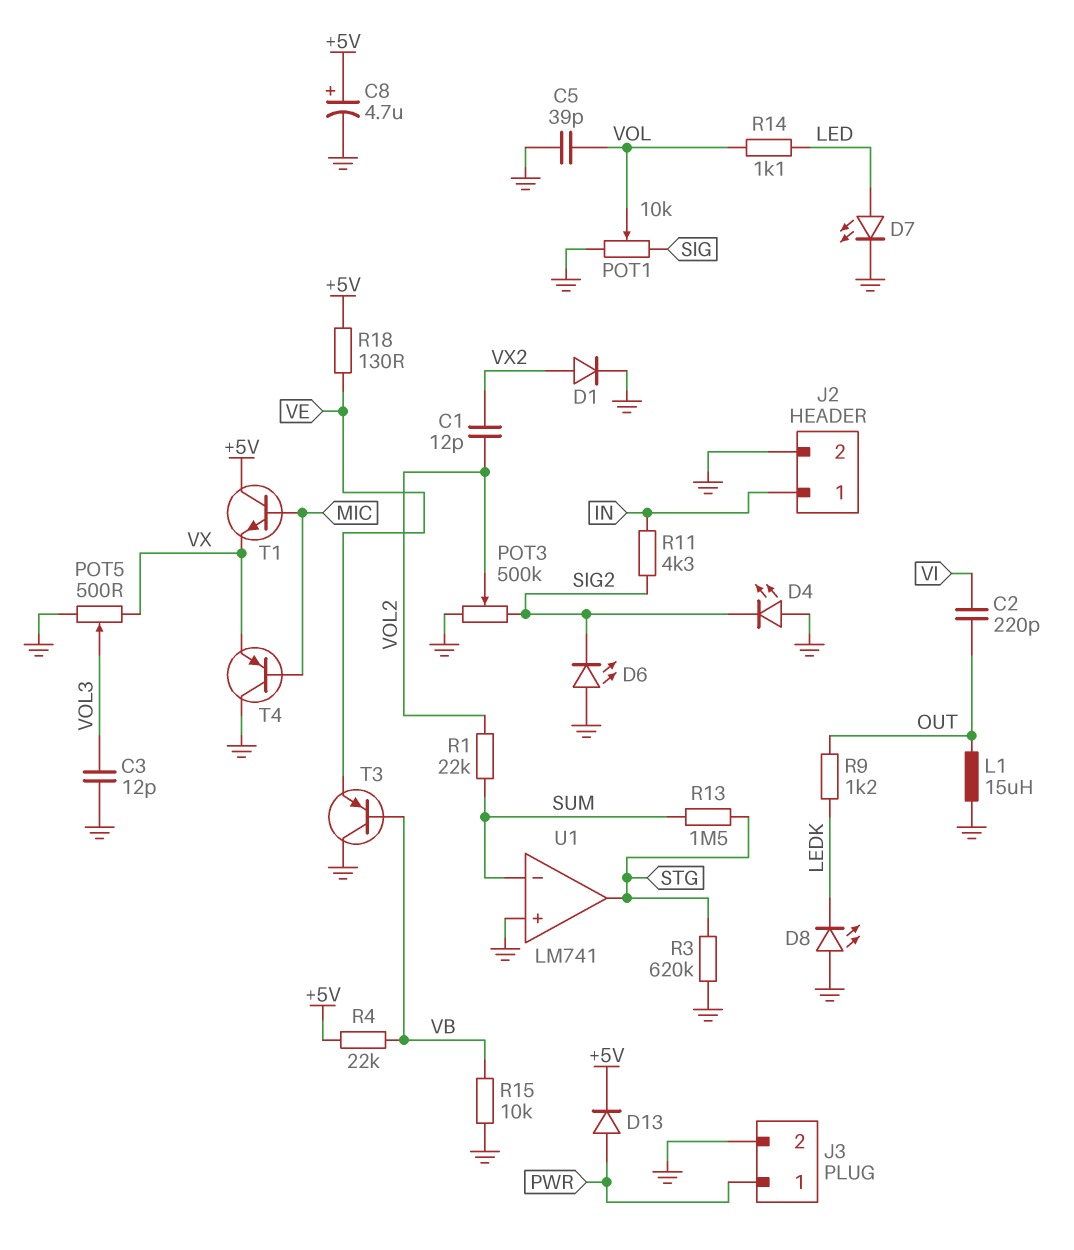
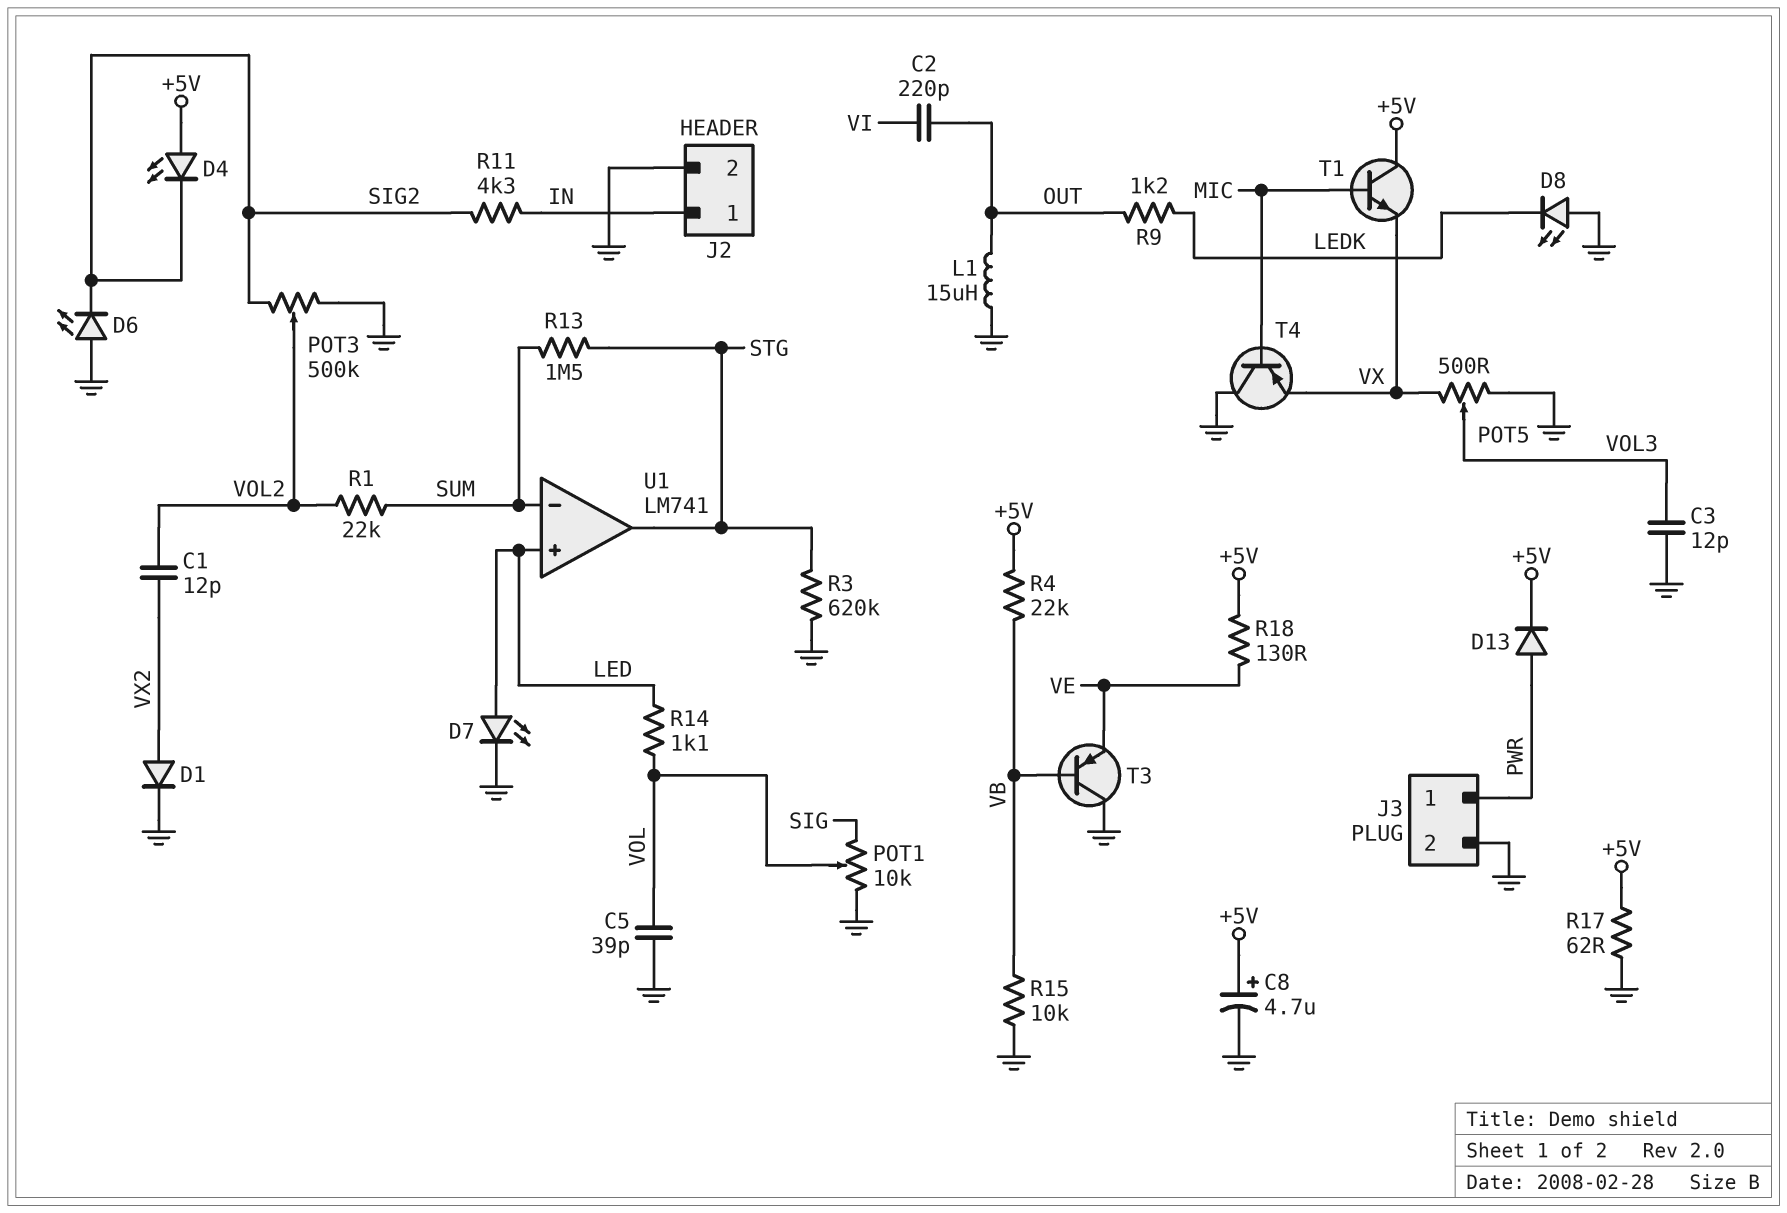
D4: LED (A GND, K SIG2) -> LED (A +5V, K SIG2)
R17: none -> 62 (+5V, GND)
U1 pin in+: GND -> LED

